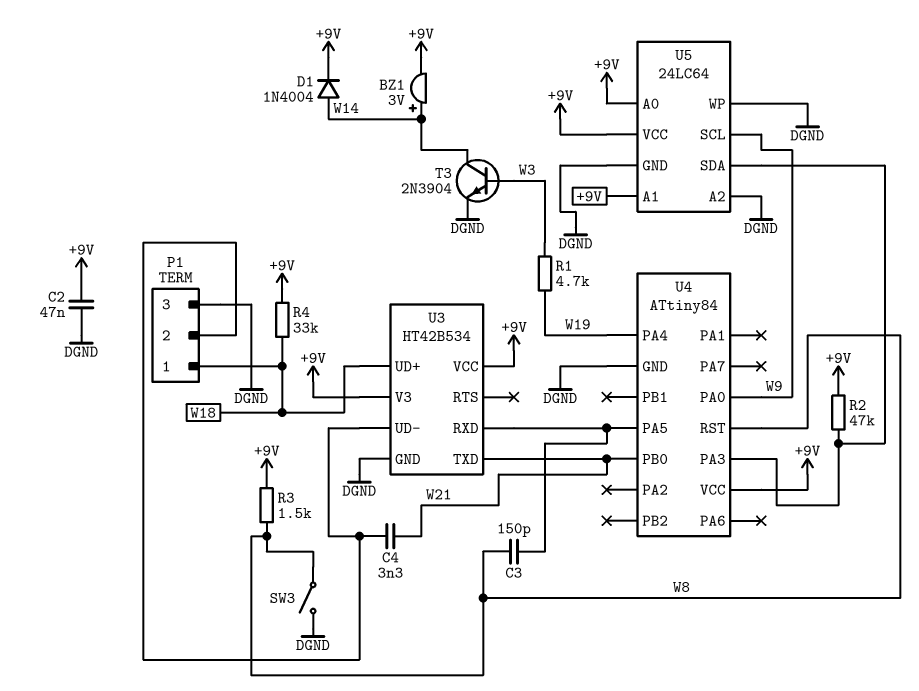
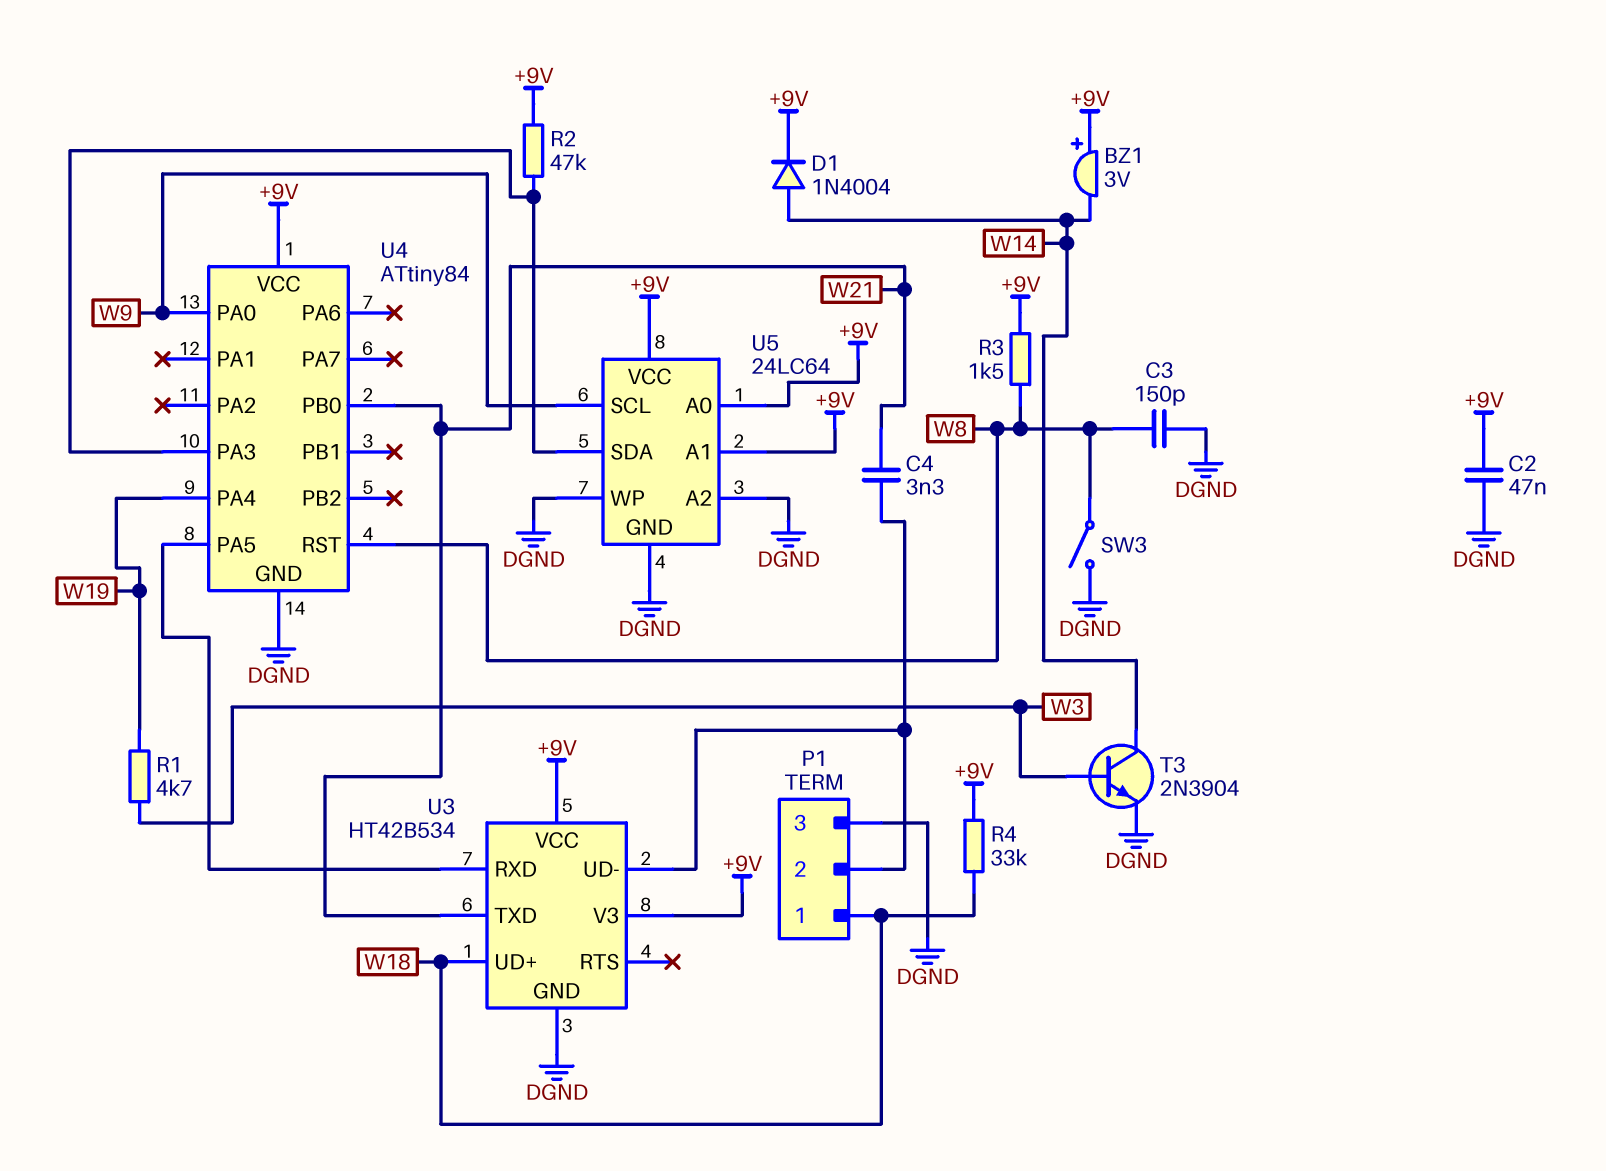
BZ1: buzzer 3V (plus W14, minus +9V) -> buzzer 3V (plus +9V, minus W14)
C3: 150pF (U3/RXD, W8) -> 150pF (DGND, W8)

